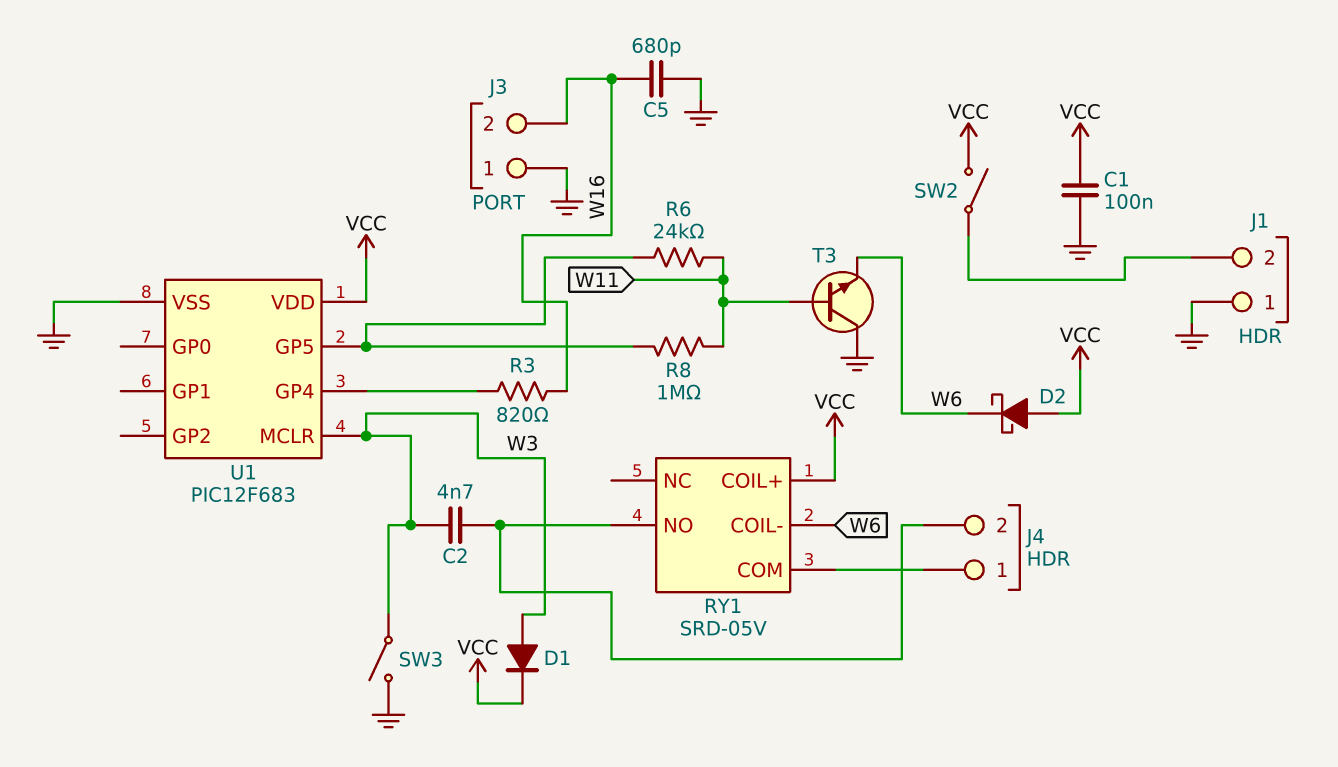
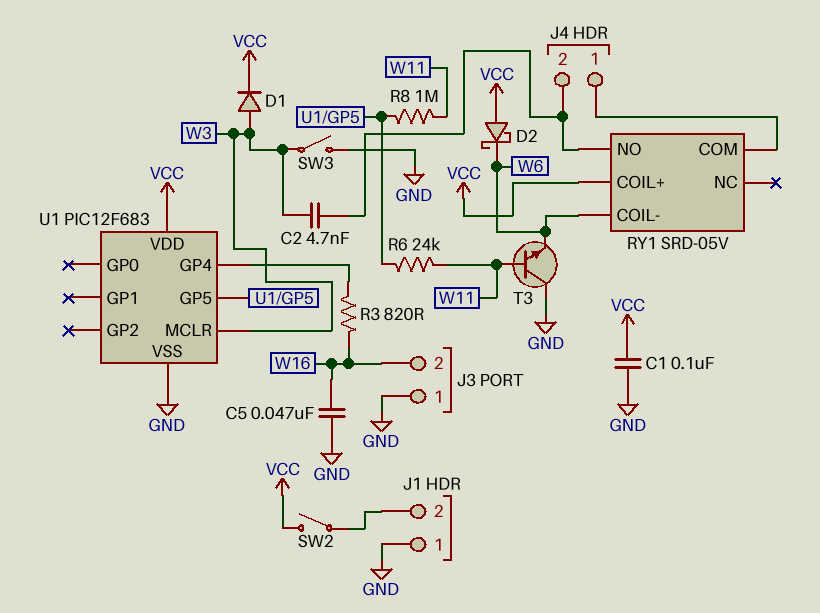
C5: 680pF (GND, W16) -> 47nF (GND, W16)

